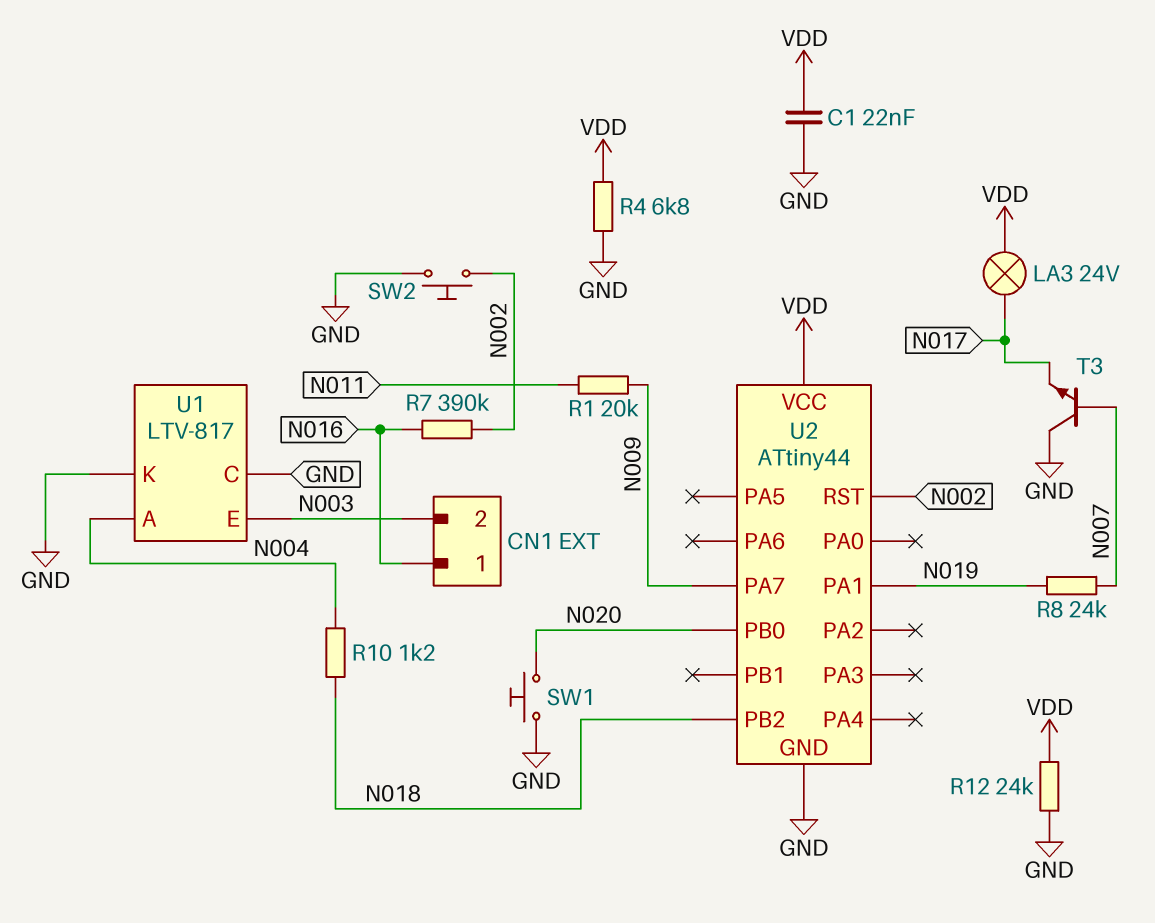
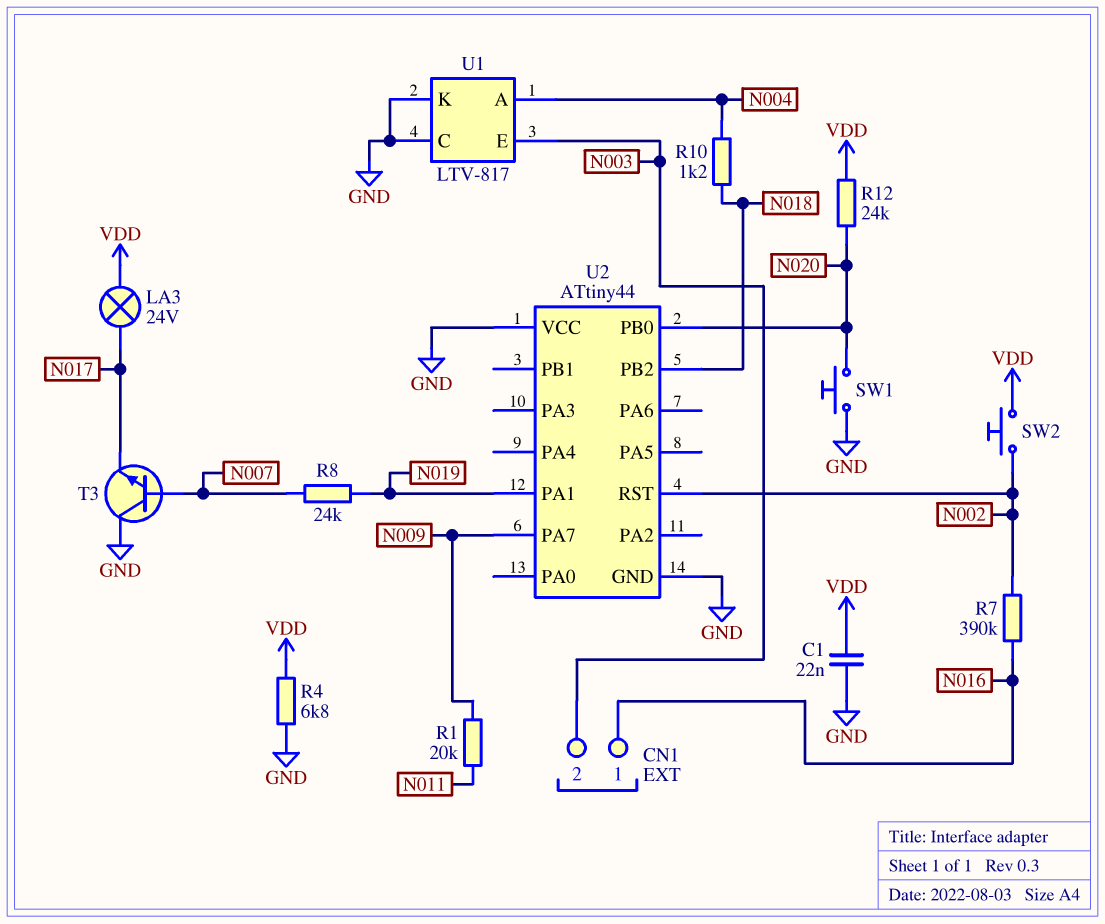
R12: 24k (GND, VDD) -> 24k (N020, VDD)
SW2: button (GND, N002) -> button (N002, VDD)
U2 pin VCC: VDD -> GND

